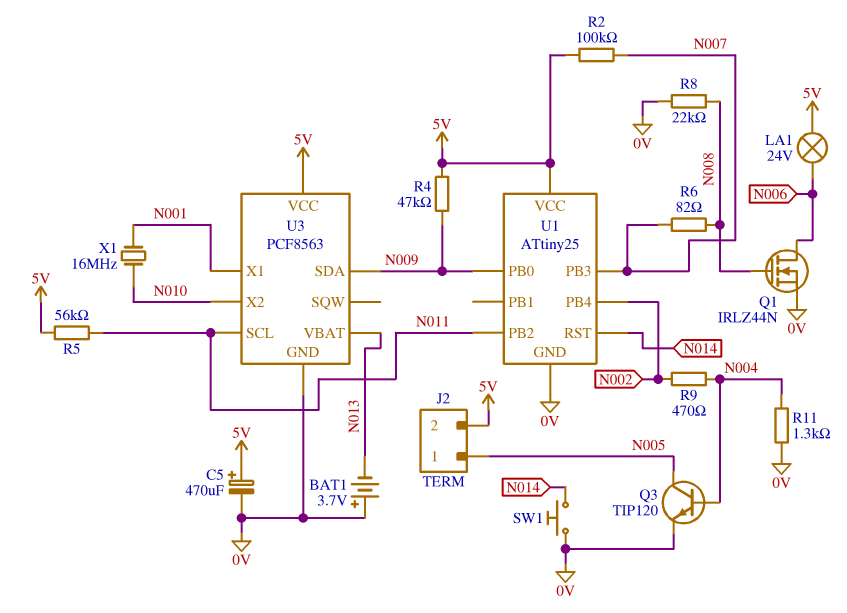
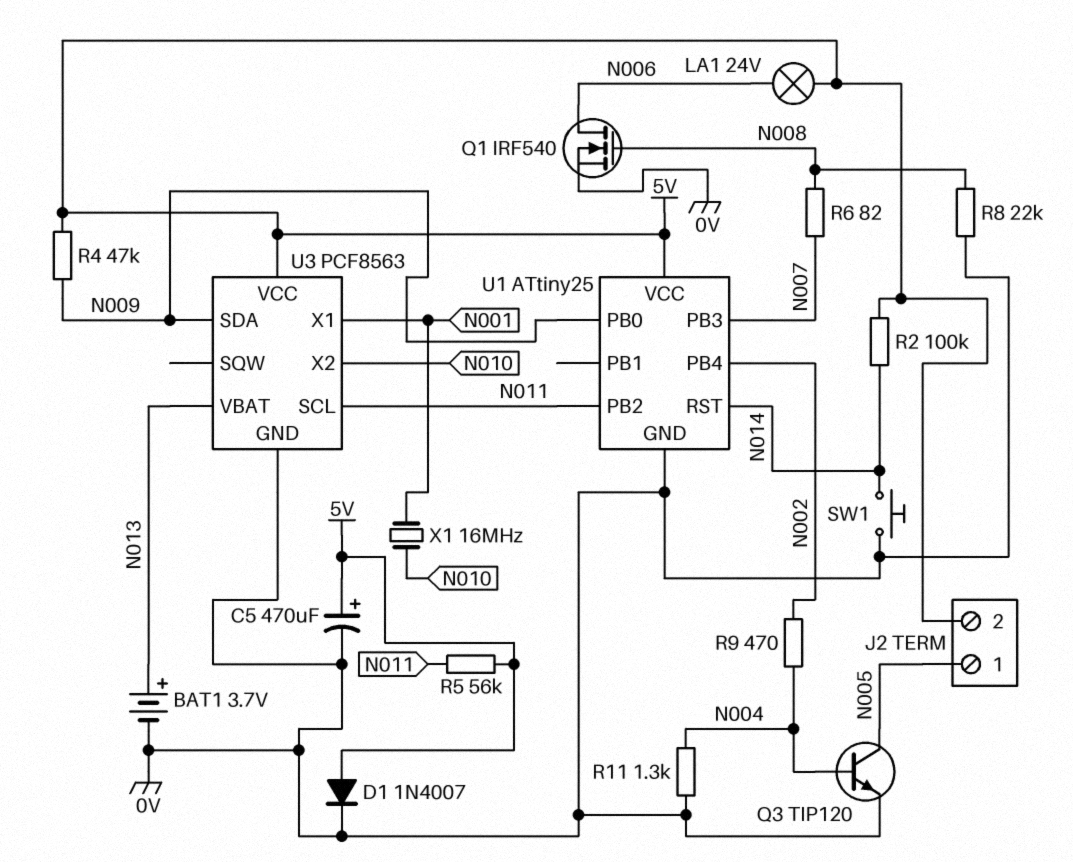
BAT1: 3.7V (plus 0V, minus N013) -> 3.7V (plus N013, minus 0V)
D1: none -> diode 1N4007 (A 5V, K 0V)
Q1: NMOS IRLZ44N (G N008, D N006, S 0V) -> NMOS IRF540 (G N008, D N006, S 0V)
R2: 100k (5V, N007) -> 100k (5V, N014)

